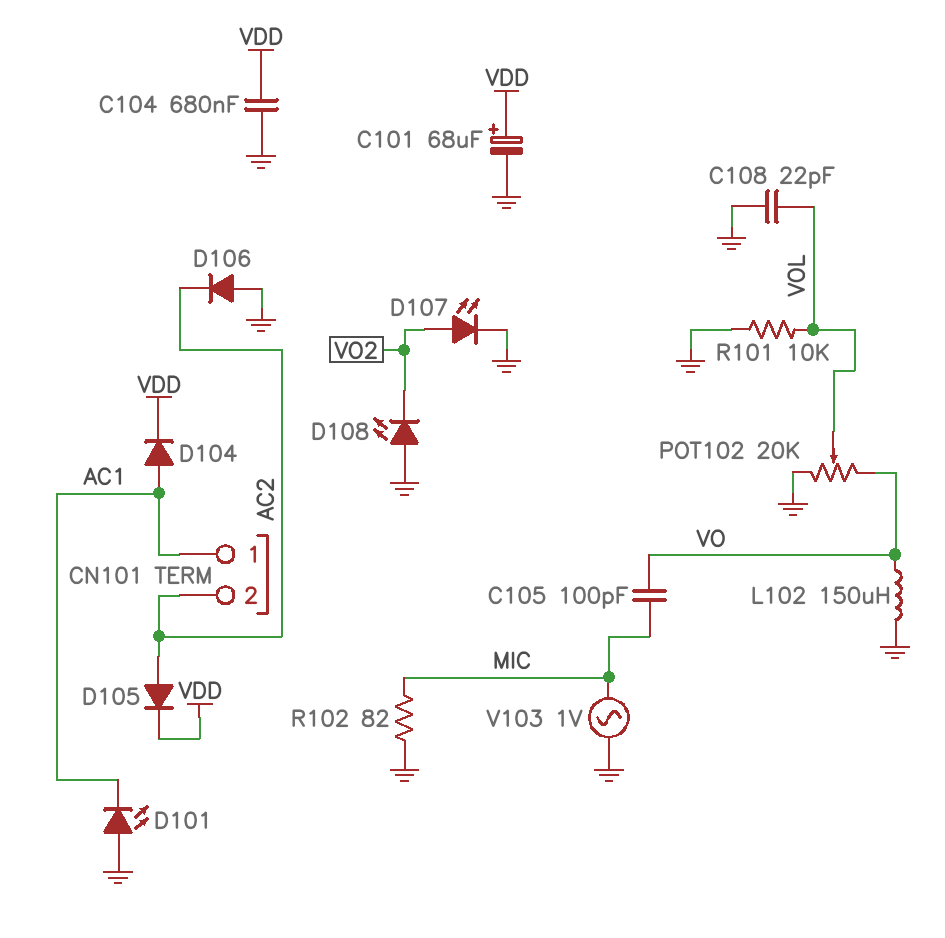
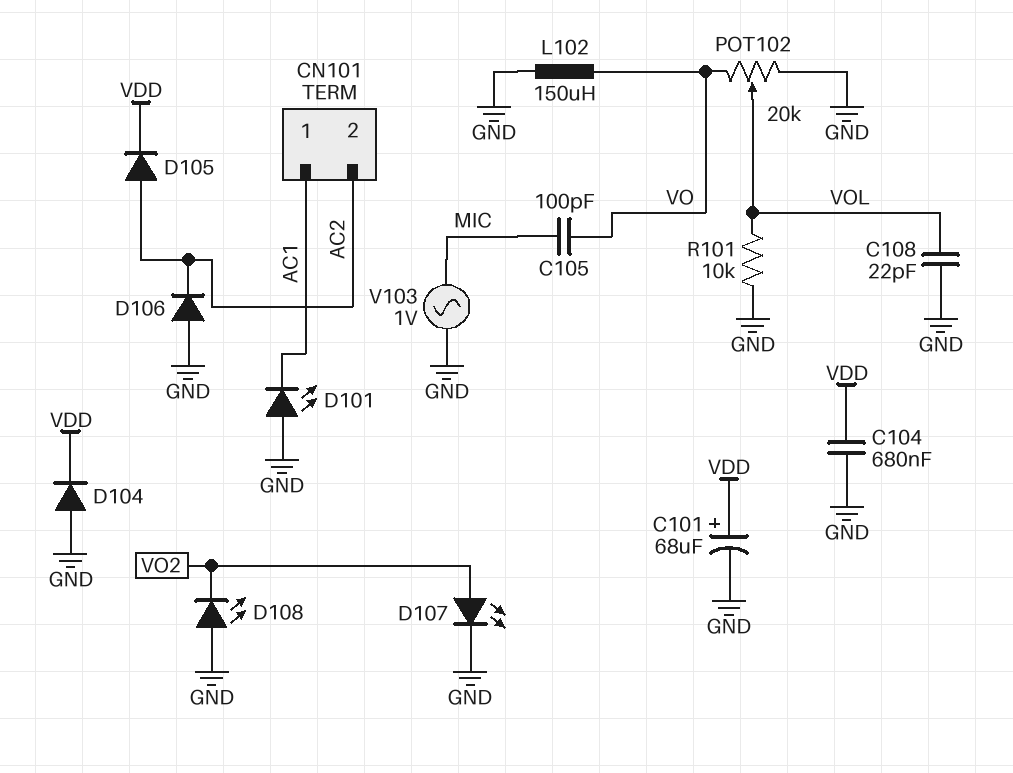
D104: diode (A AC1, K VDD) -> diode (A GND, K VDD)
R102: 82 (GND, MIC) -> none

